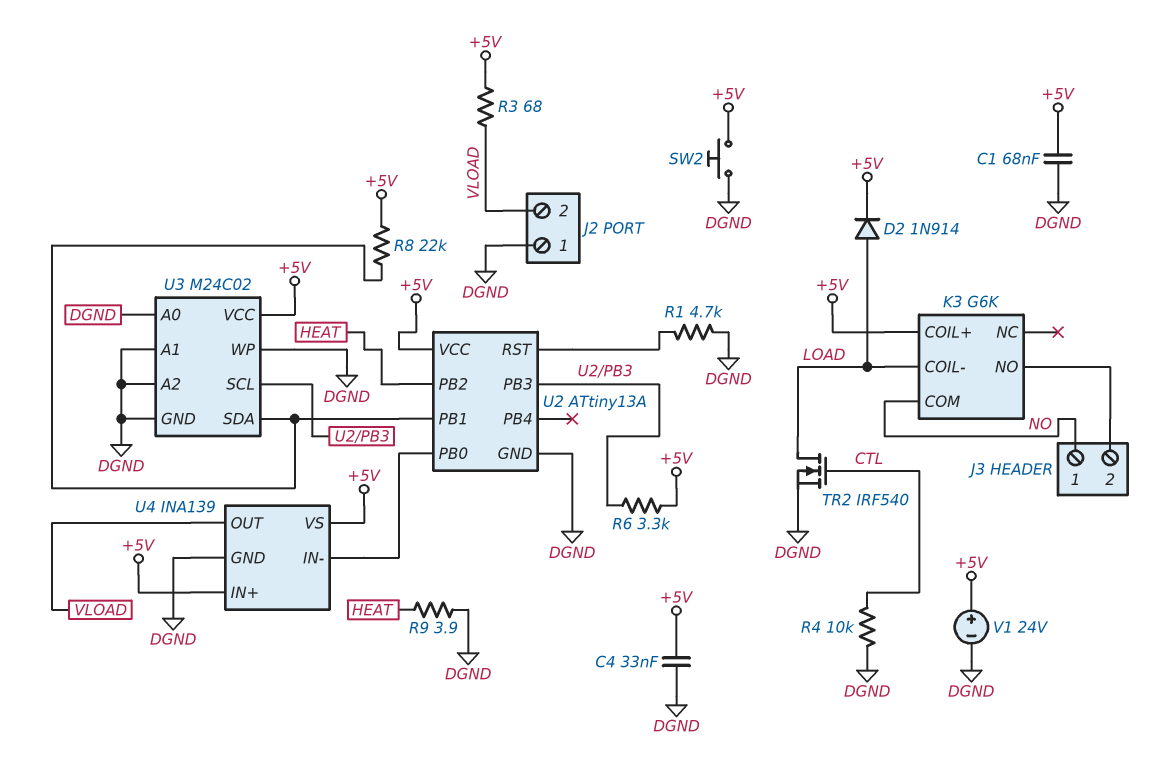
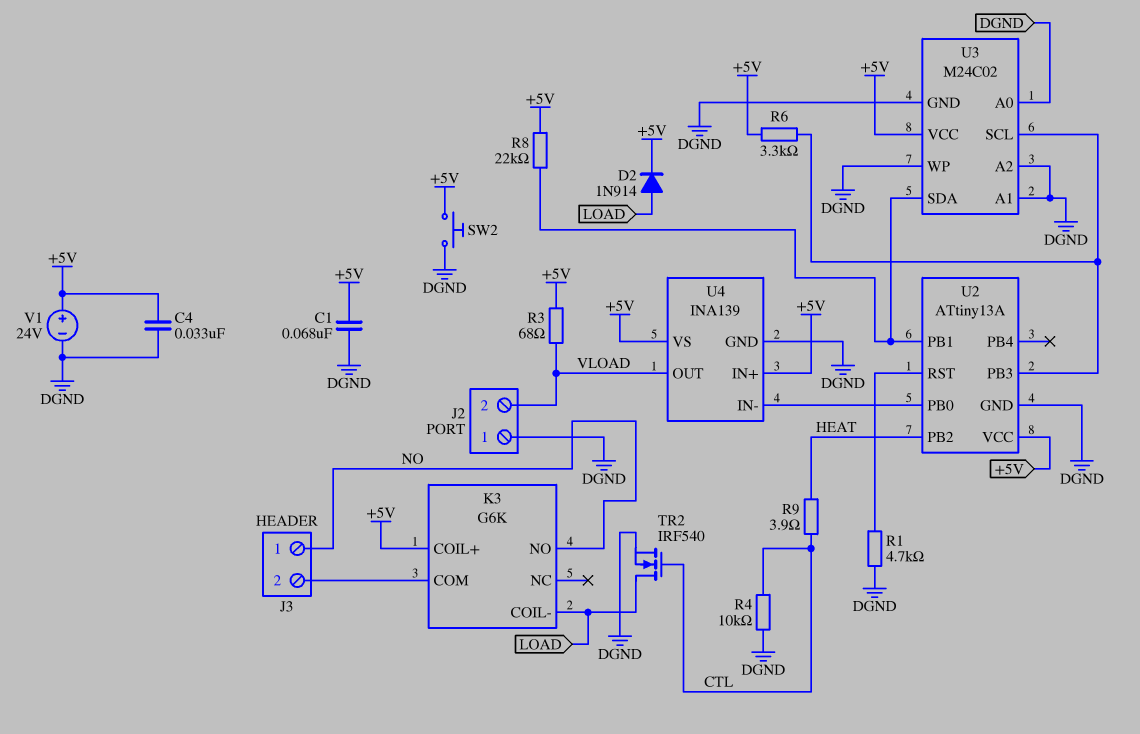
K3 pin COM: NO -> J3/2
K3 pin NO: J3/2 -> NO
R9: 3.9 (DGND, HEAT) -> 3.9 (CTL, HEAT)

